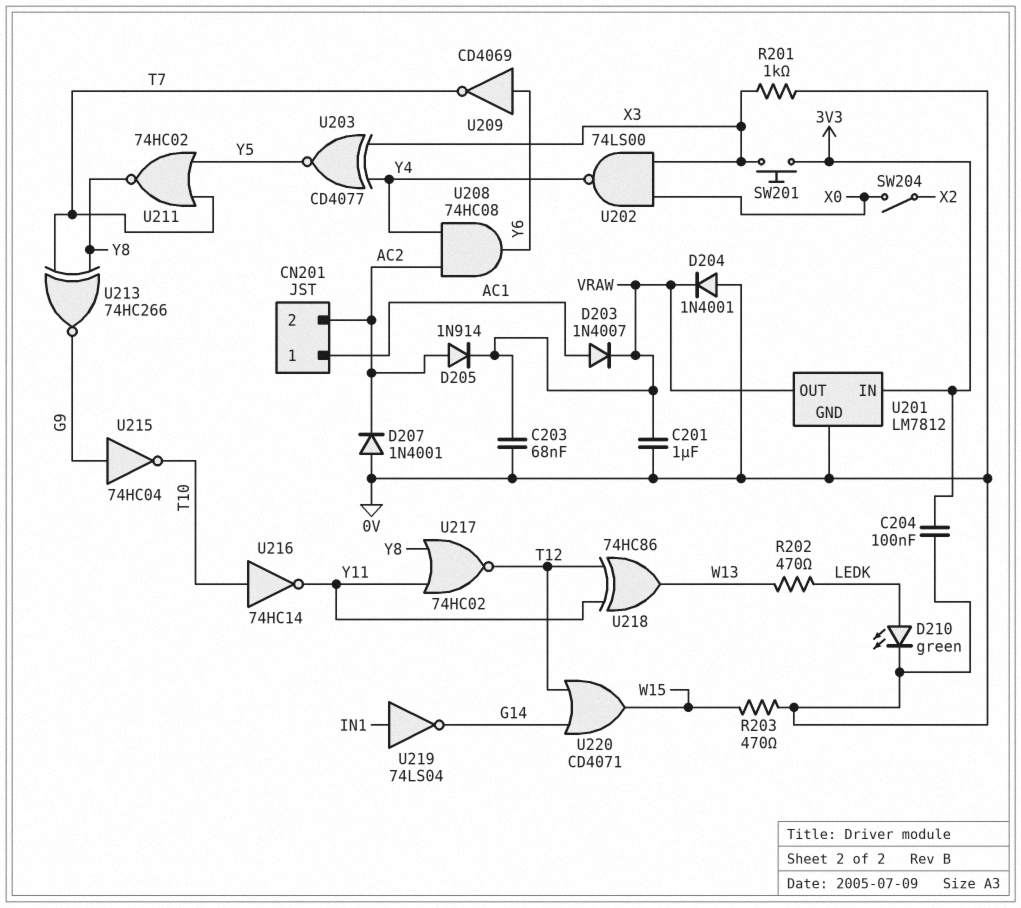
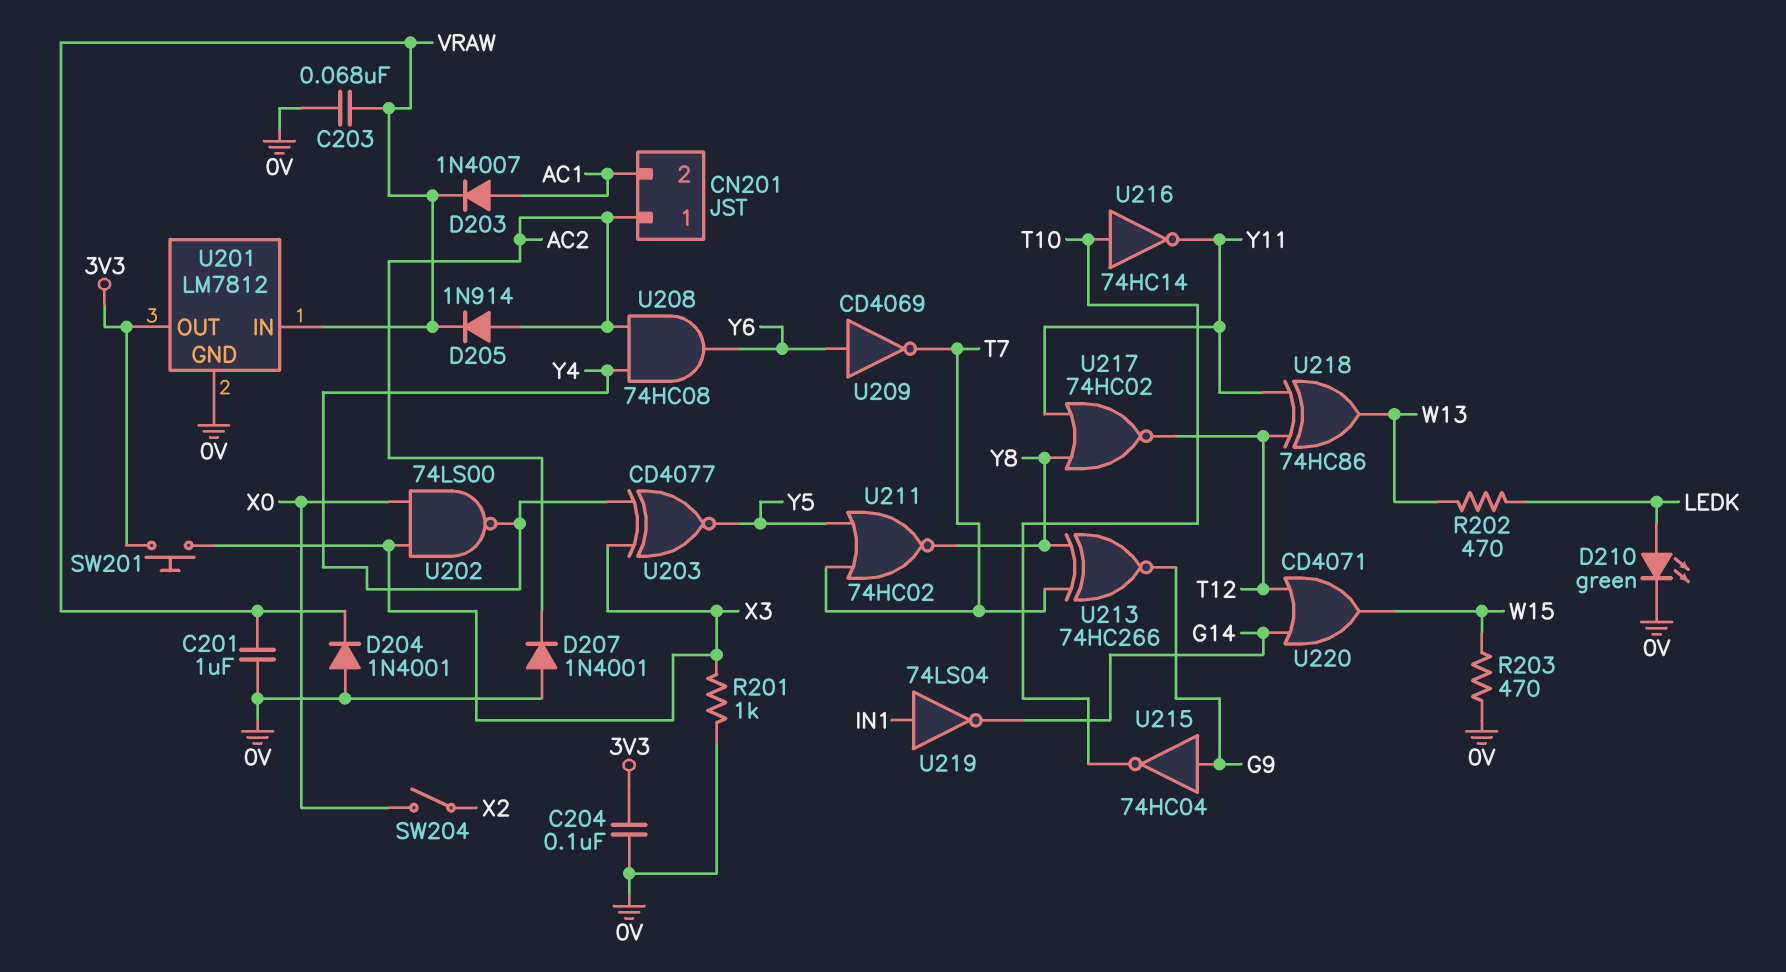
CN201 pin 1: AC1 -> AC2
CN201 pin 2: AC2 -> AC1
U201 pin IN: 3V3 -> VRAW
U201 pin OUT: VRAW -> 3V3

